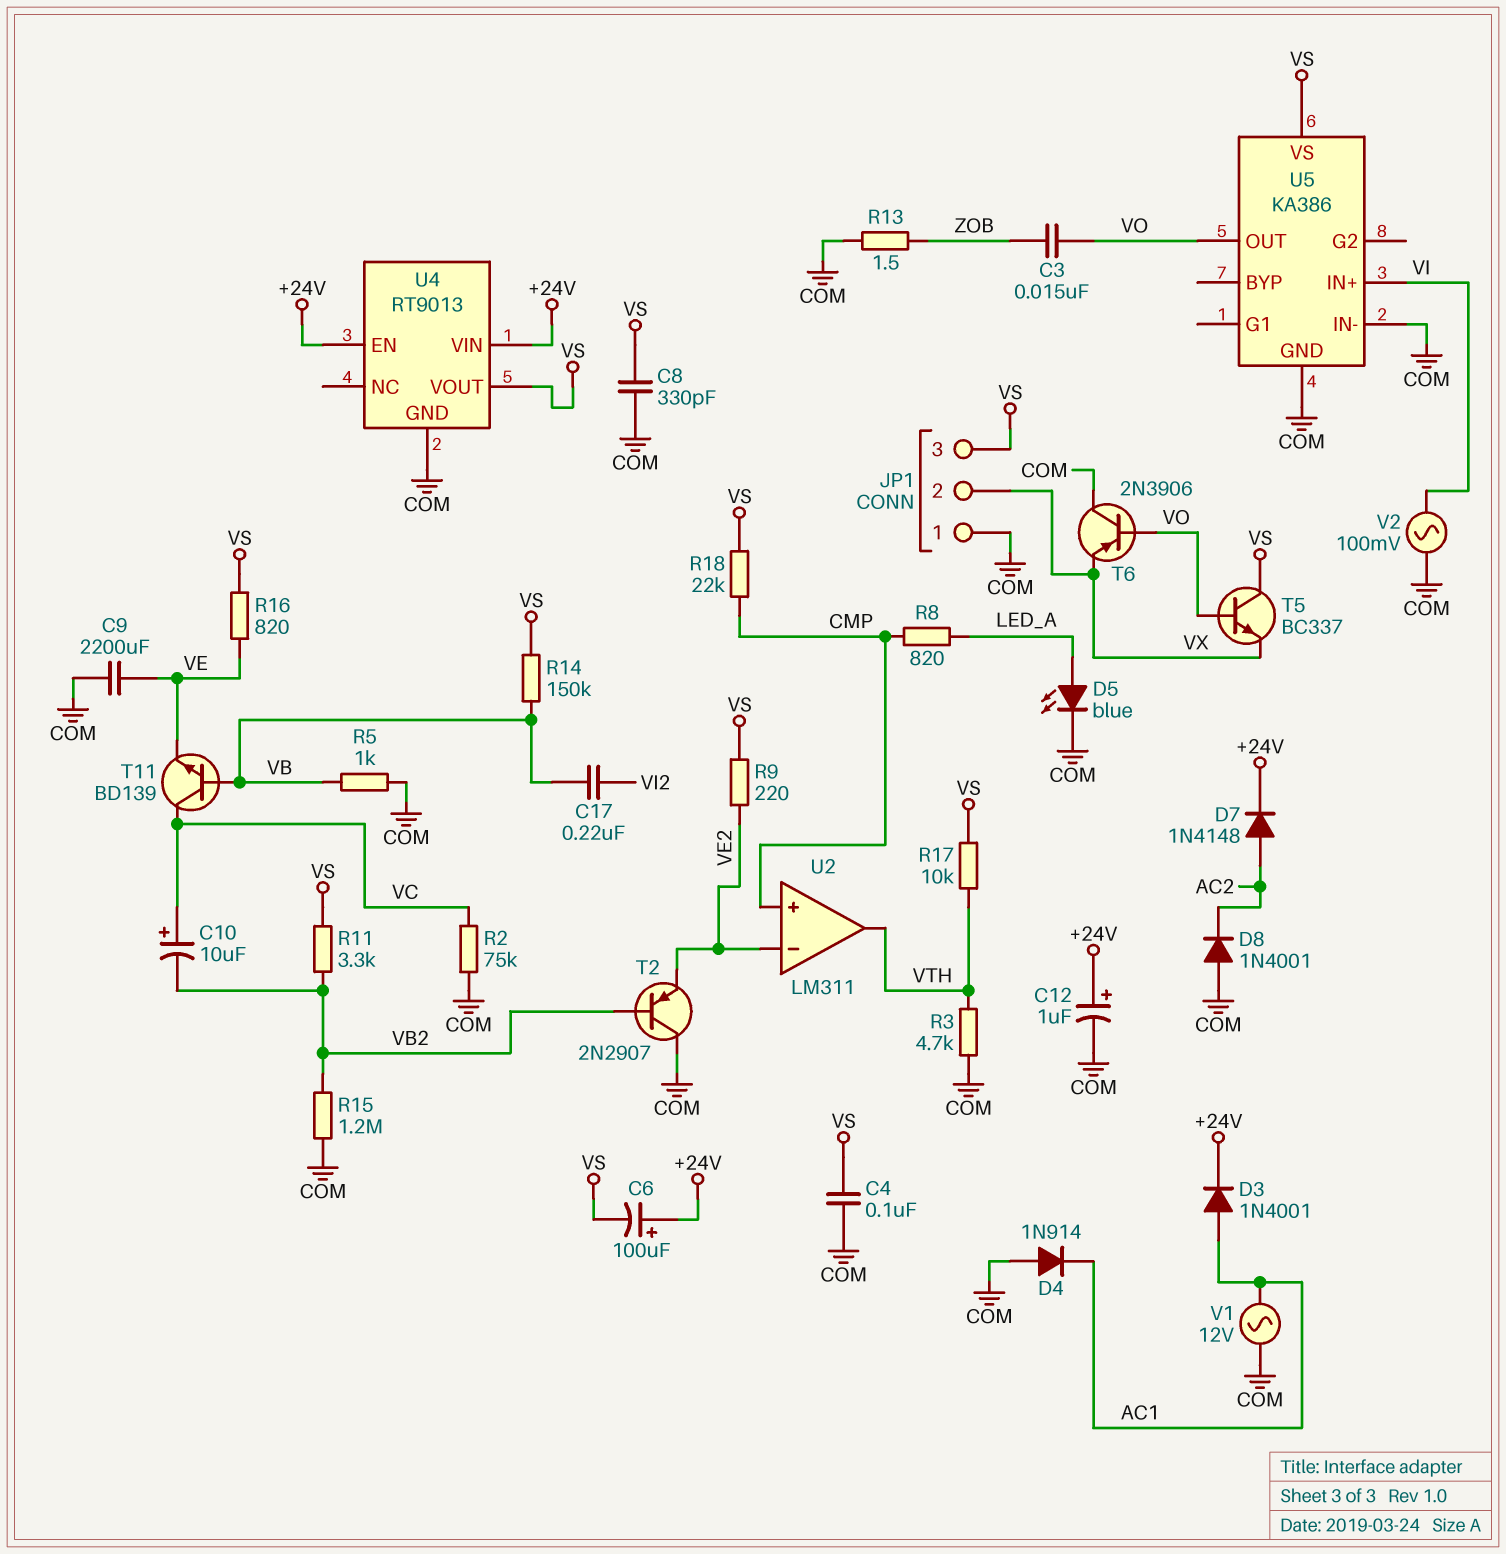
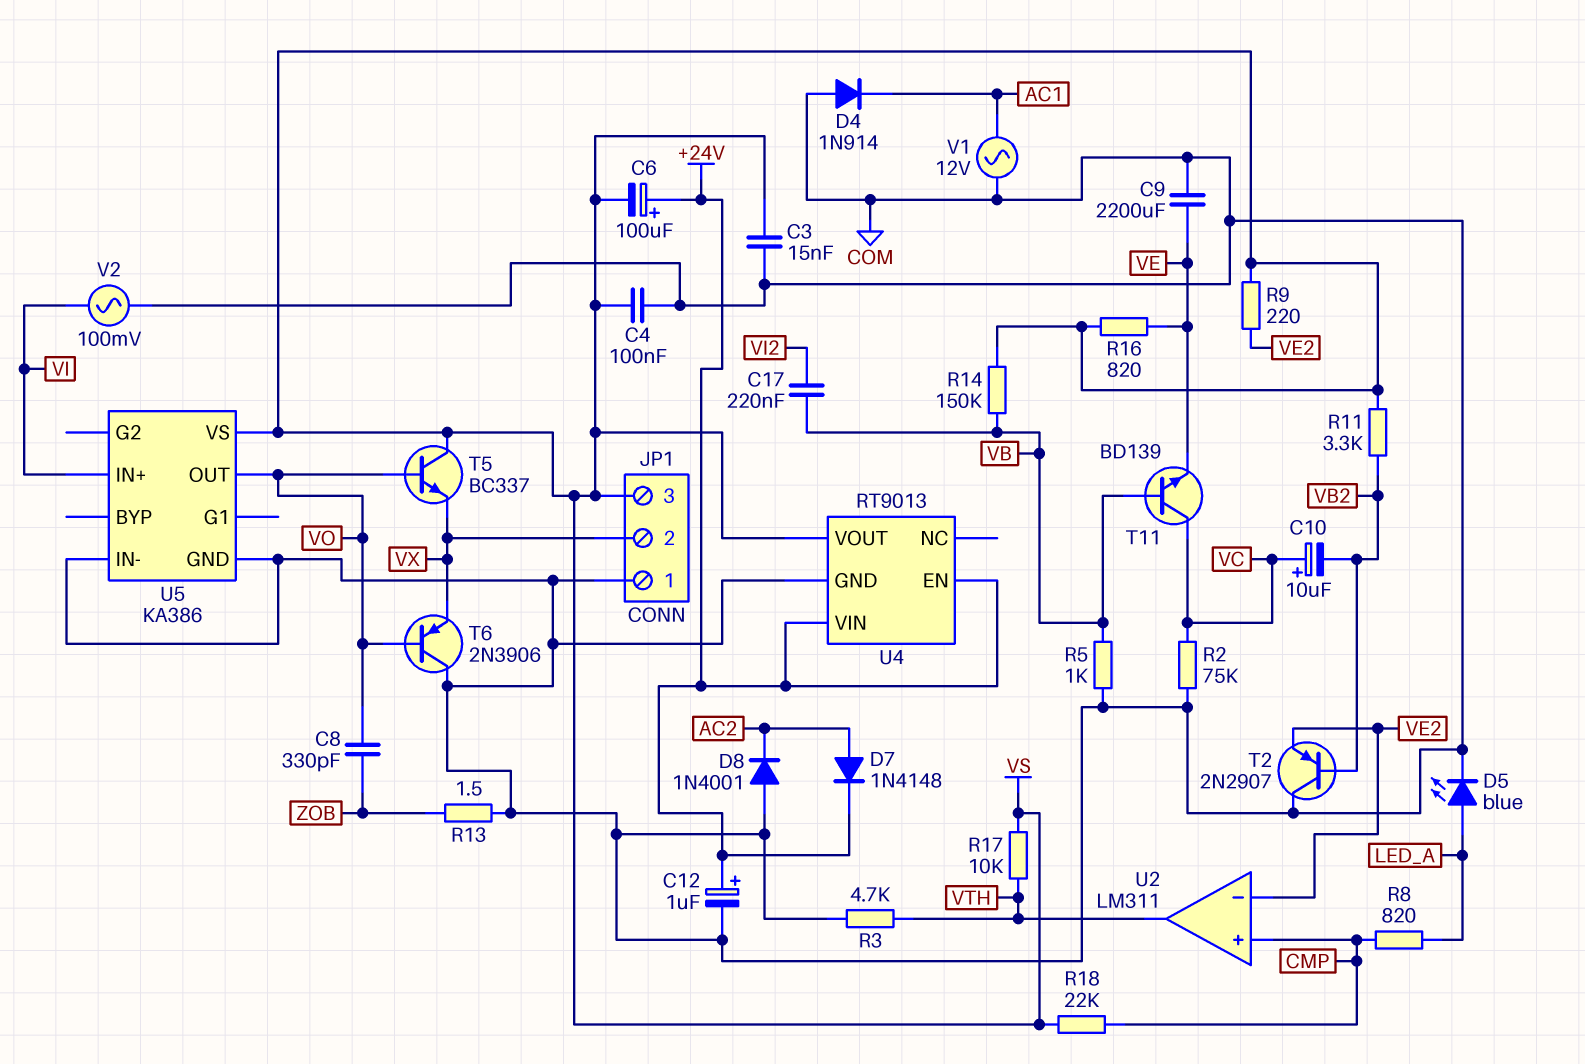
C3: 15nF (VO, ZOB) -> 15nF (COM, VS)
C8: 330pF (COM, VS) -> 330pF (VO, ZOB)
D3: diode 1N4001 (A AC1, K +24V) -> none
R15: 1.2M (COM, VB2) -> none

